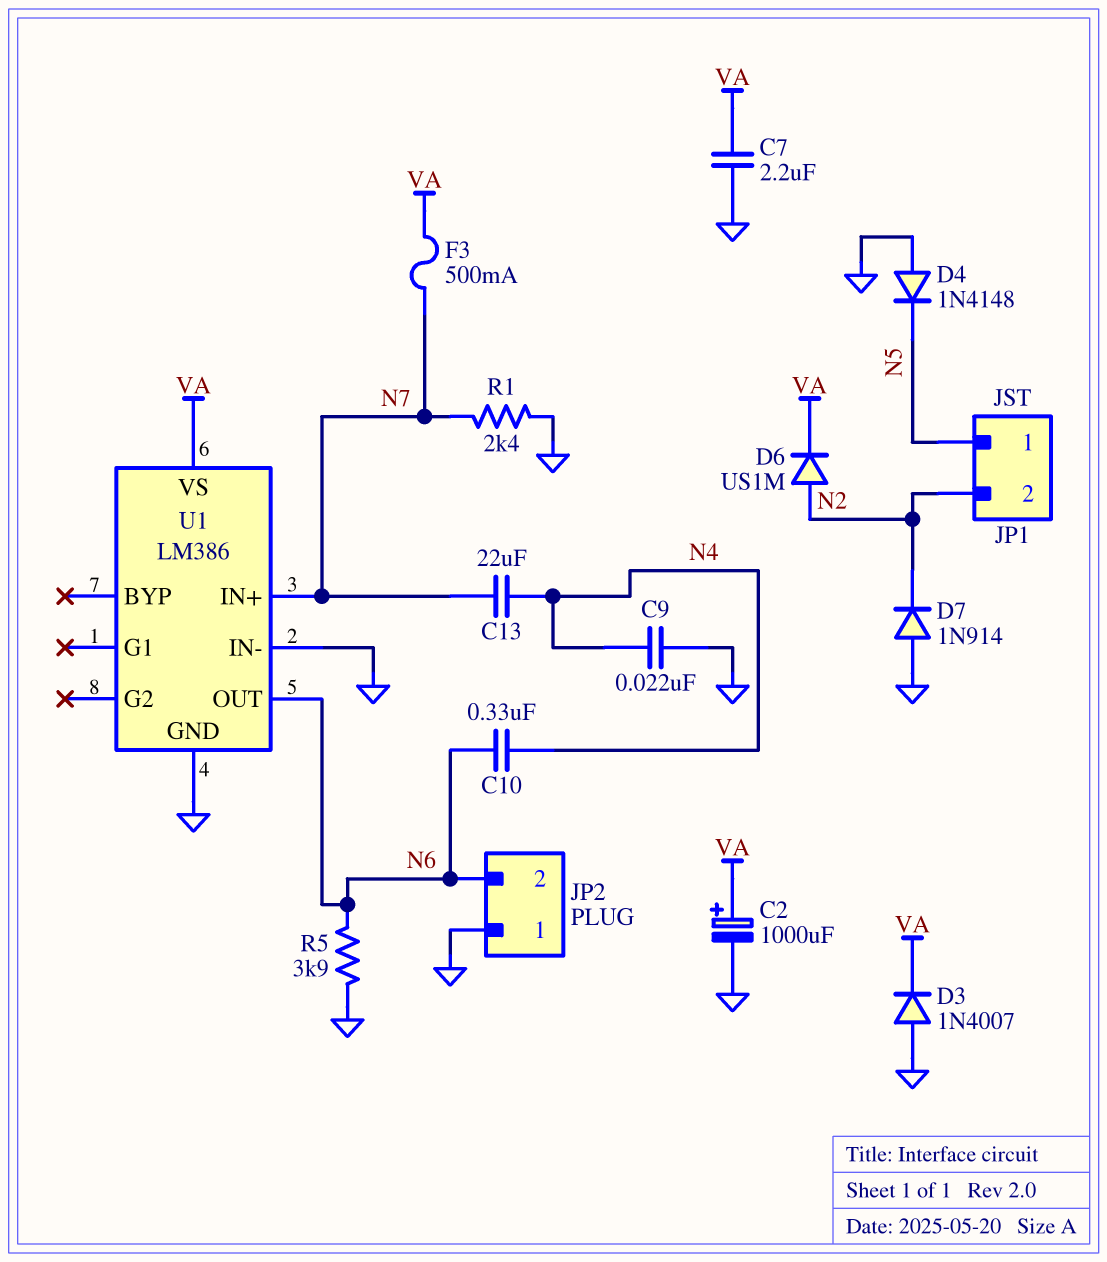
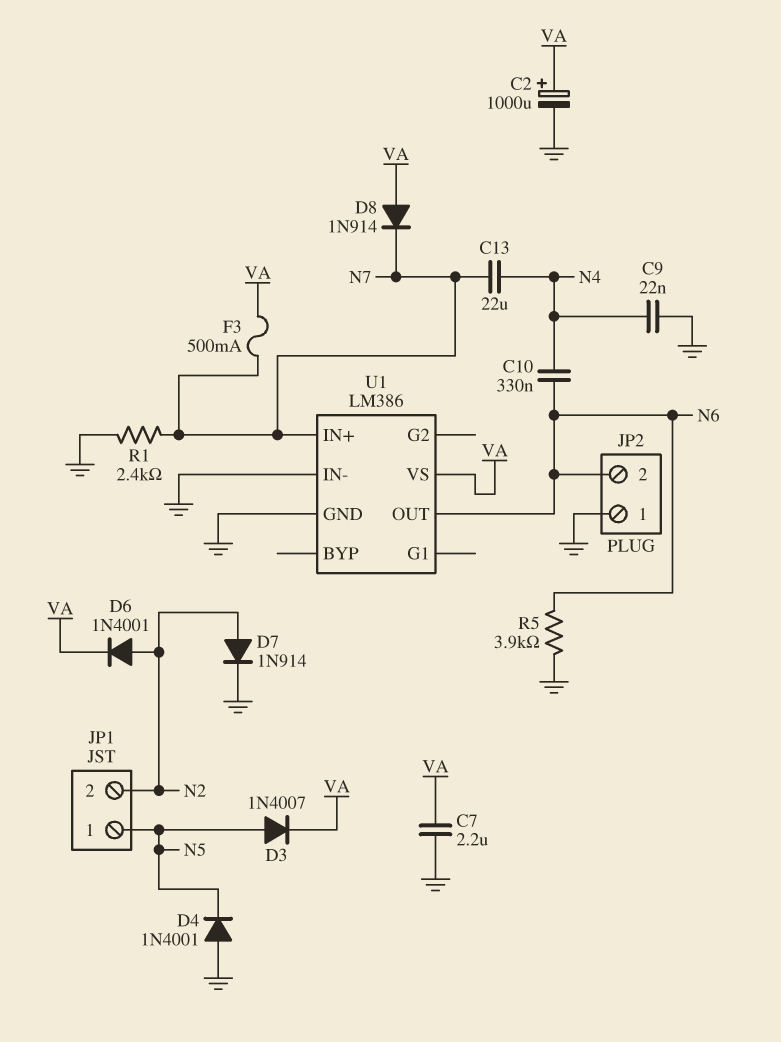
D3: diode 1N4007 (A GND, K VA) -> diode 1N4007 (A N5, K VA)
D4: diode 1N4148 (A GND, K N5) -> diode 1N4001 (A GND, K N5)
D6: diode US1M (A N2, K VA) -> diode 1N4001 (A N2, K VA)
D7: diode 1N914 (A GND, K N2) -> diode 1N914 (A N2, K GND)
D8: none -> diode 1N914 (A VA, K N7)

